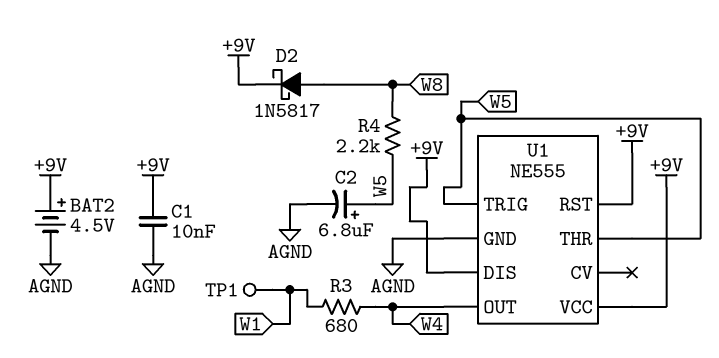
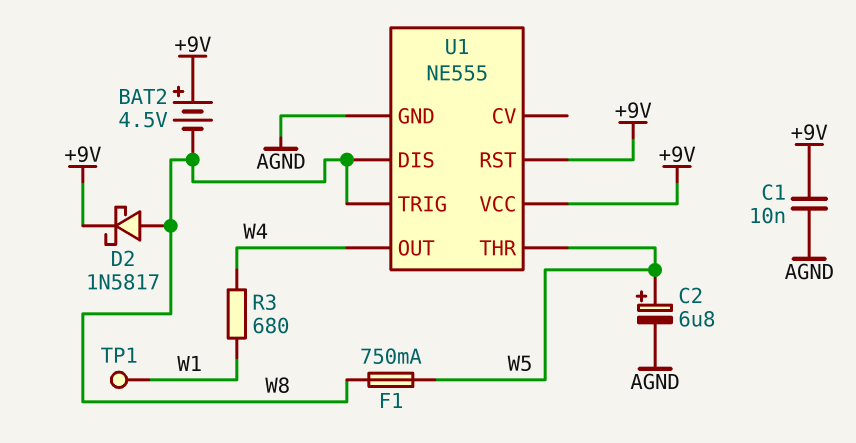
BAT2: 4.5V (plus +9V, minus AGND) -> 4.5V (plus +9V, minus W8)
F1: none -> 750mA (W5, W8)
R4: 2.2k (W5, W8) -> none
U1 pin DIS: +9V -> W8
U1 pin TRIG: W5 -> W8

